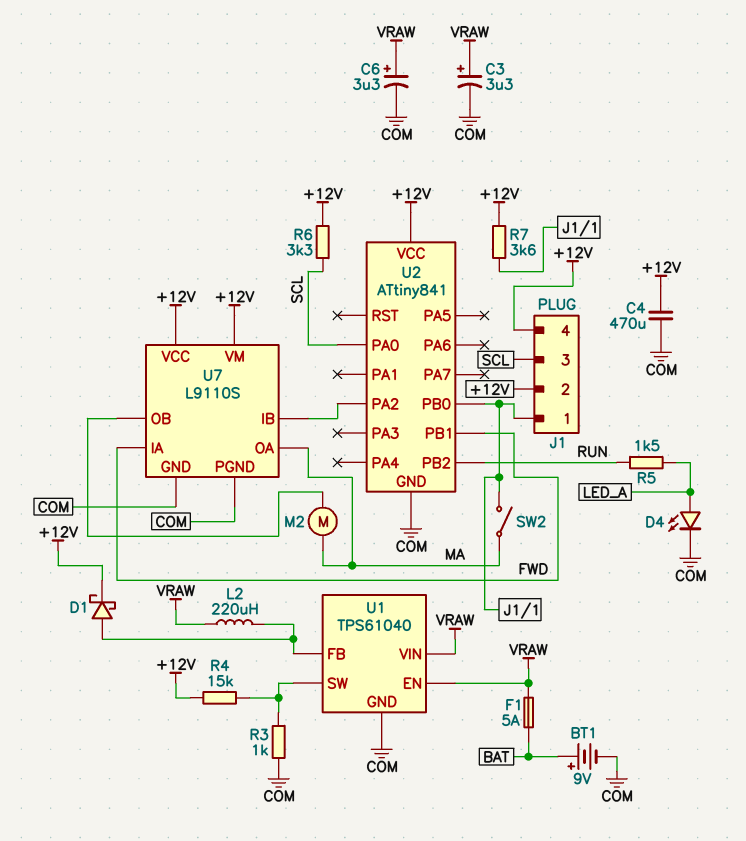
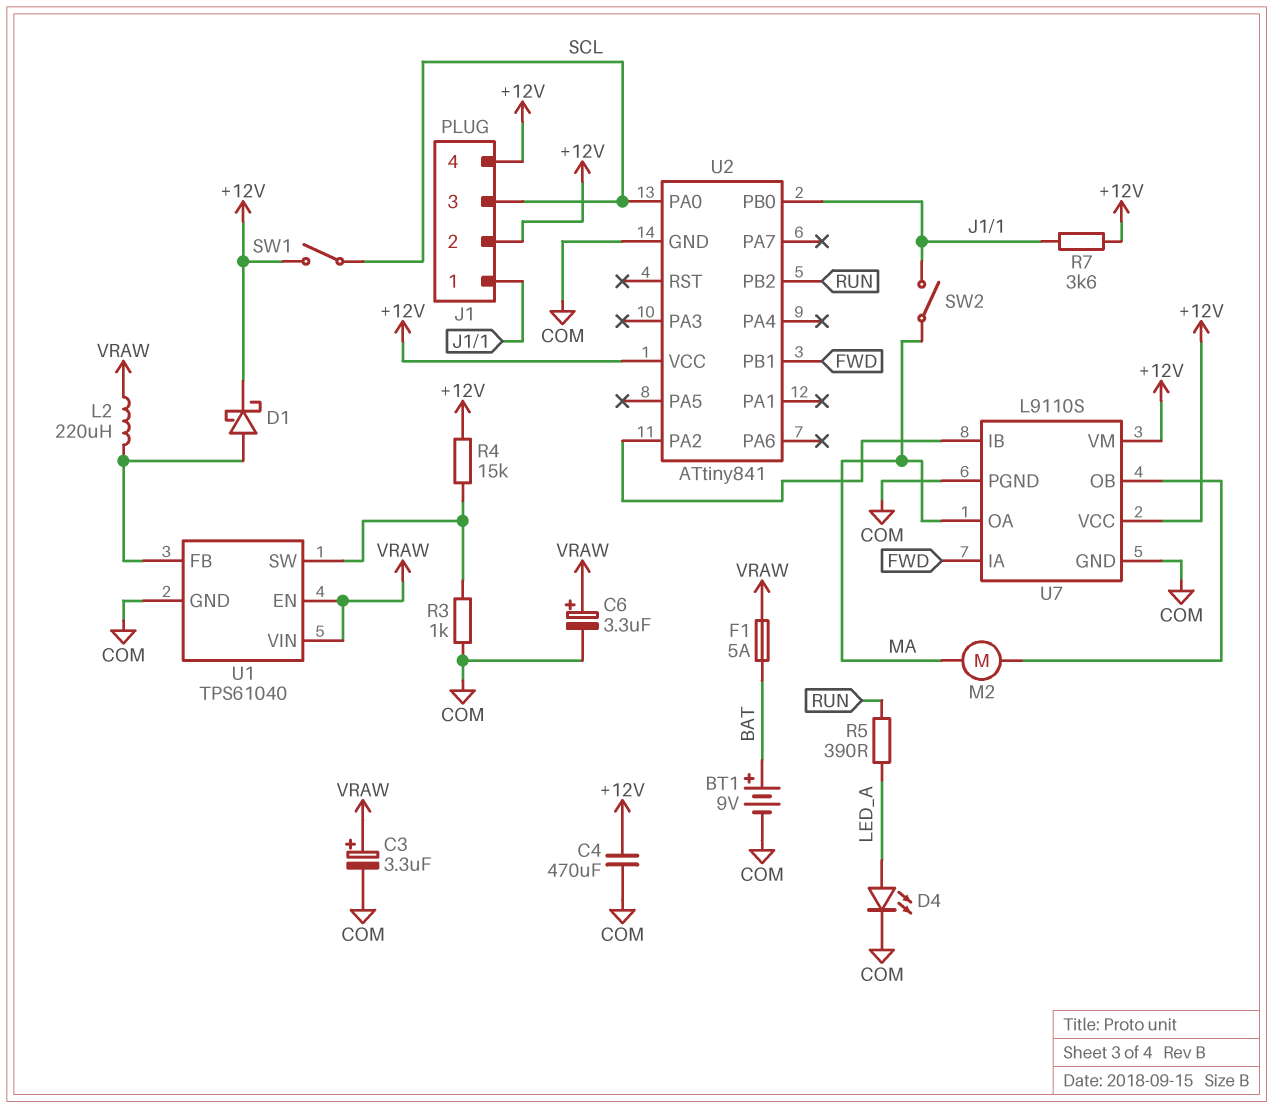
R5: 1.5k (LED_A, RUN) -> 390 (LED_A, RUN)
R6: 3.3k (+12V, SCL) -> none
SW1: none -> switch (+12V, SCL)

